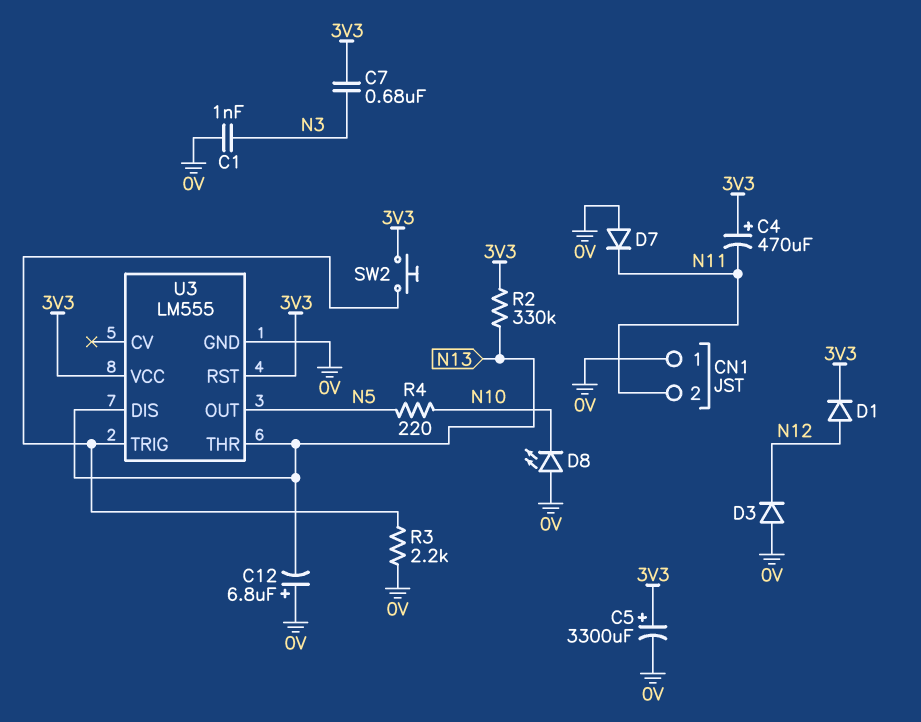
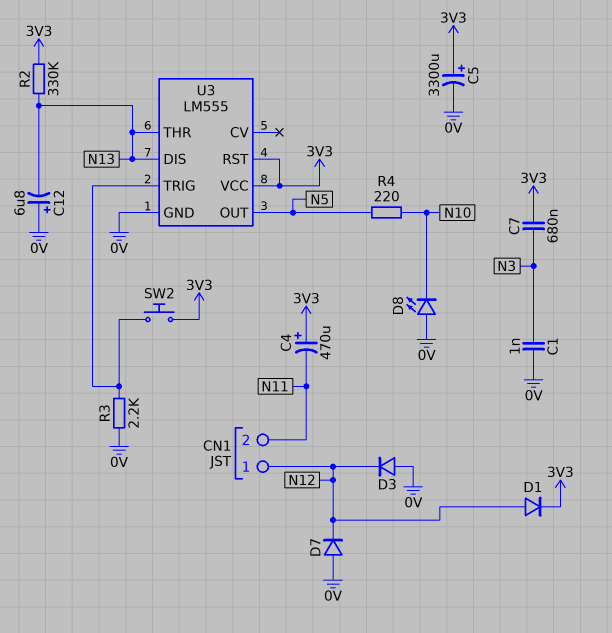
CN1 pin 1: 0V -> N12
D7: diode (A 0V, K N11) -> diode (A 0V, K N12)

